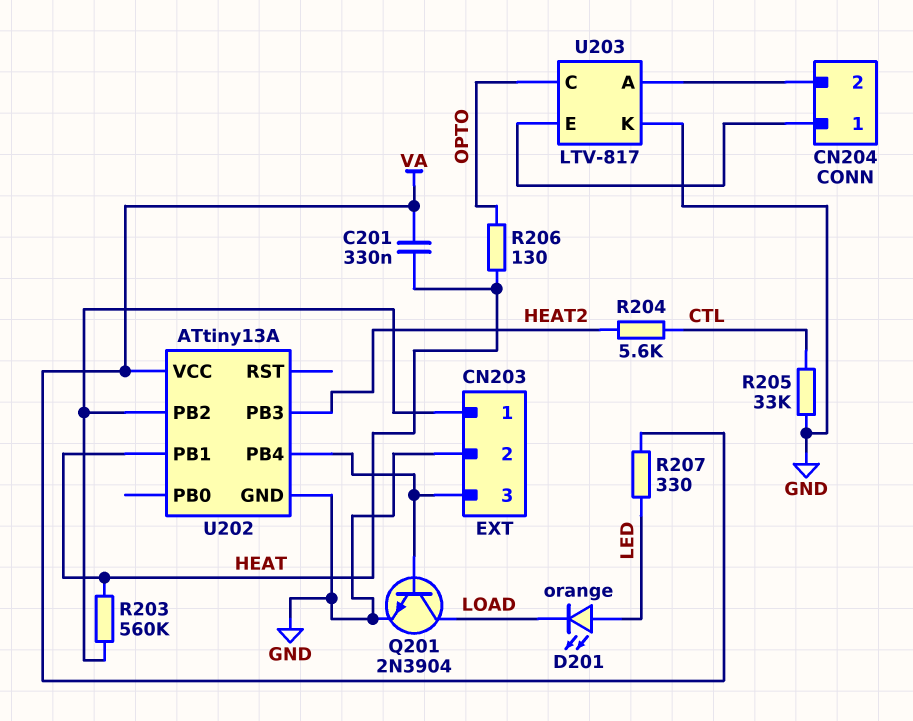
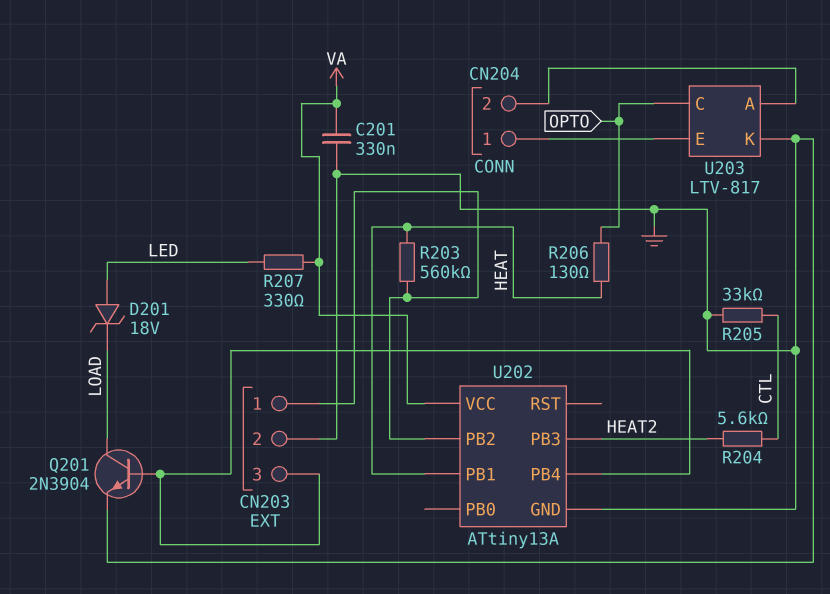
C201: 330nF (HEAT, VA) -> 330nF (GND, VA)
D201: LED orange (A LED, K LOAD) -> zener 18V (A LED, K LOAD)

